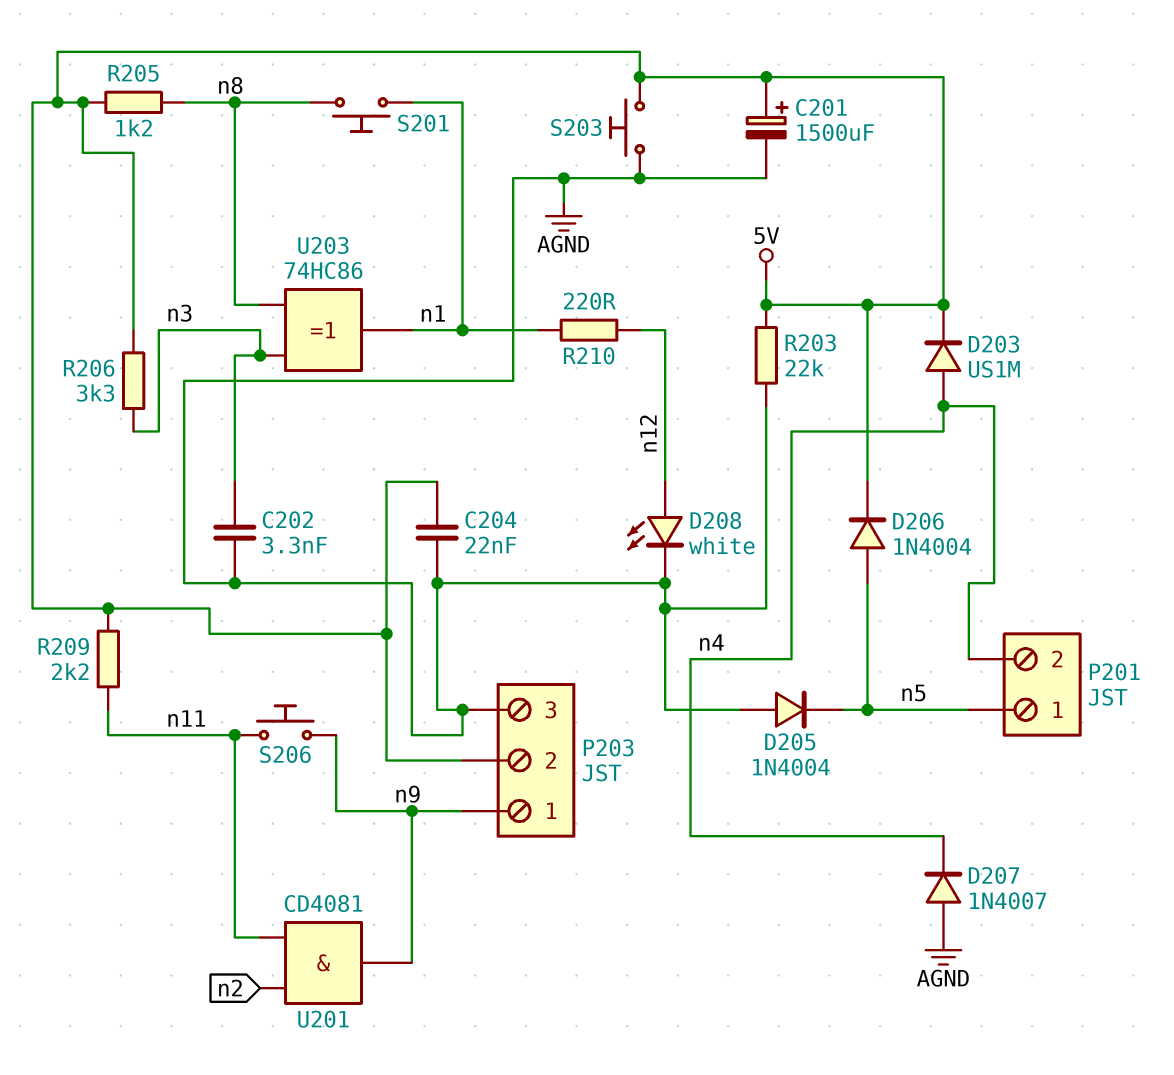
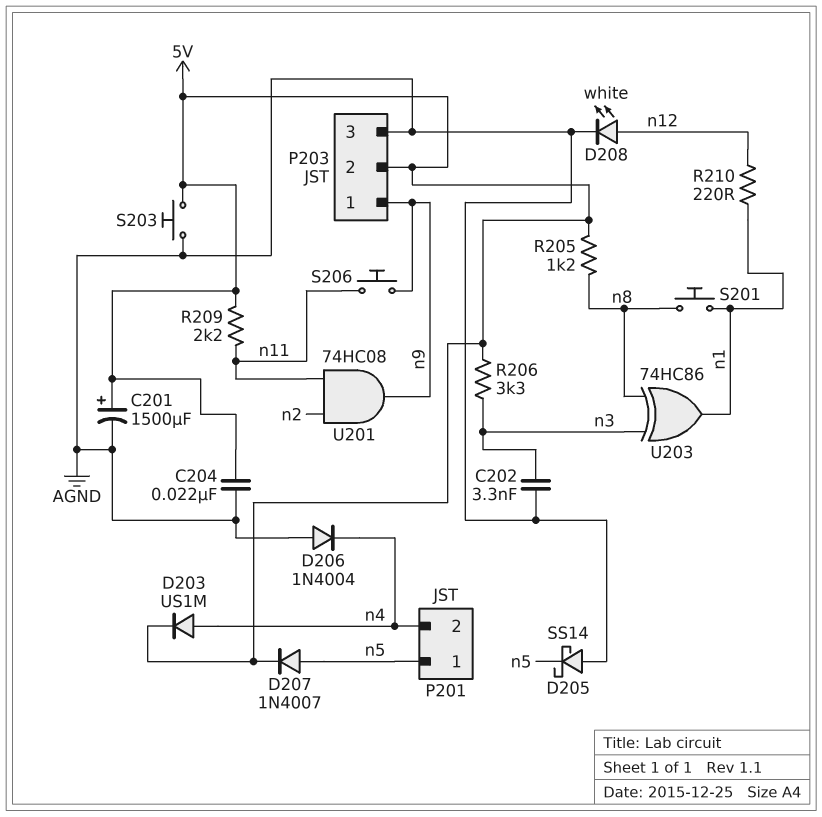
D205: diode 1N4004 (A AGND, K n5) -> schottky SS14 (A AGND, K n5)
D206: diode 1N4004 (A n5, K 5V) -> diode 1N4004 (A AGND, K n4)
D207: diode 1N4007 (A AGND, K n4) -> diode 1N4007 (A n5, K 5V)
R203: 22k (5V, AGND) -> none
U201: AND CD4081 (in n2, in n11, out n9) -> AND 74HC08 (in n2, in n11, out n9)

